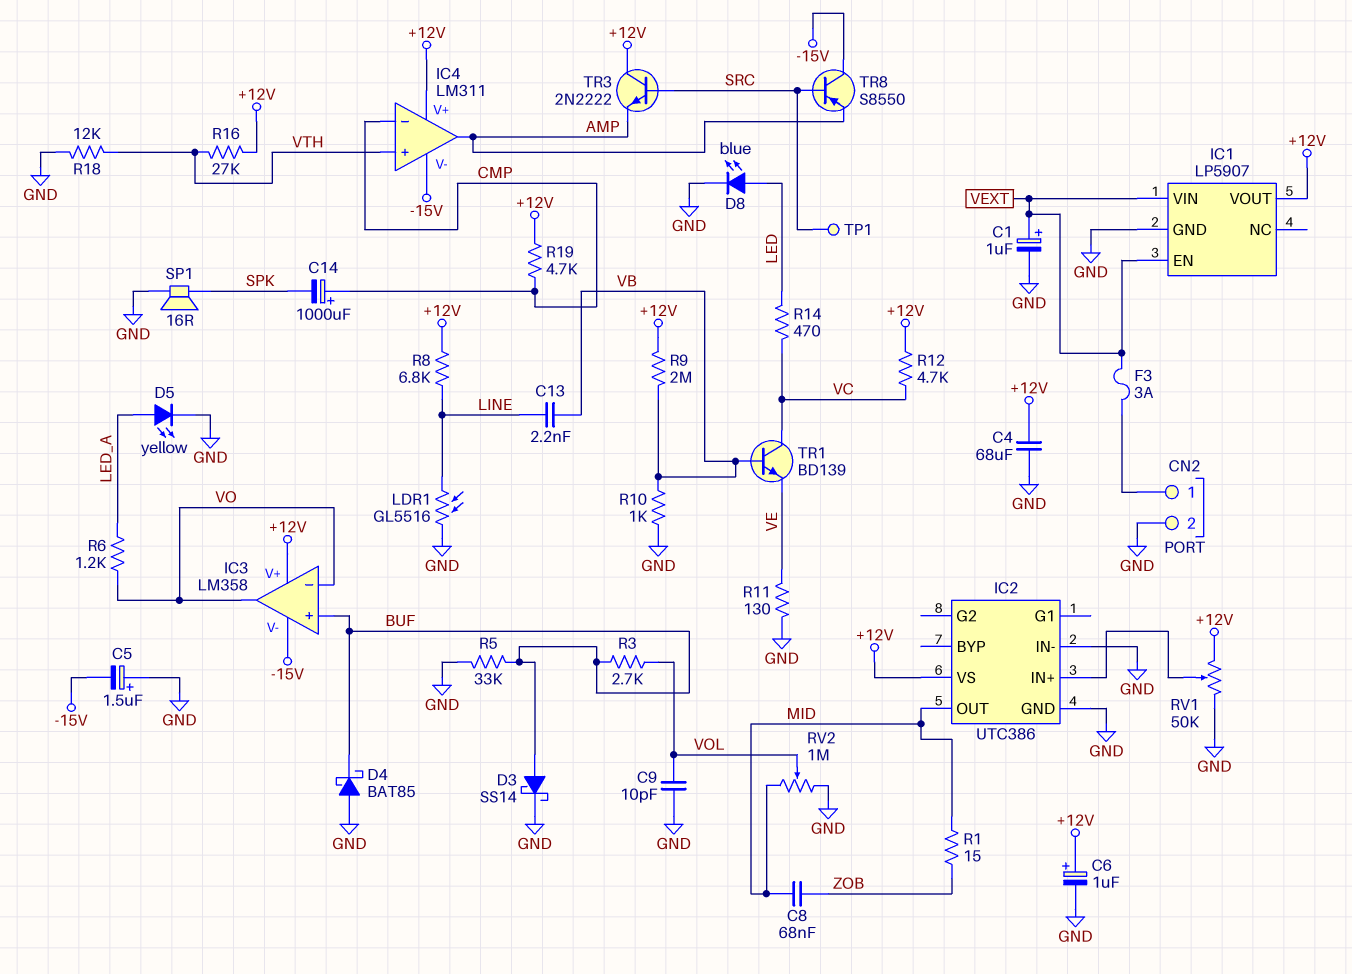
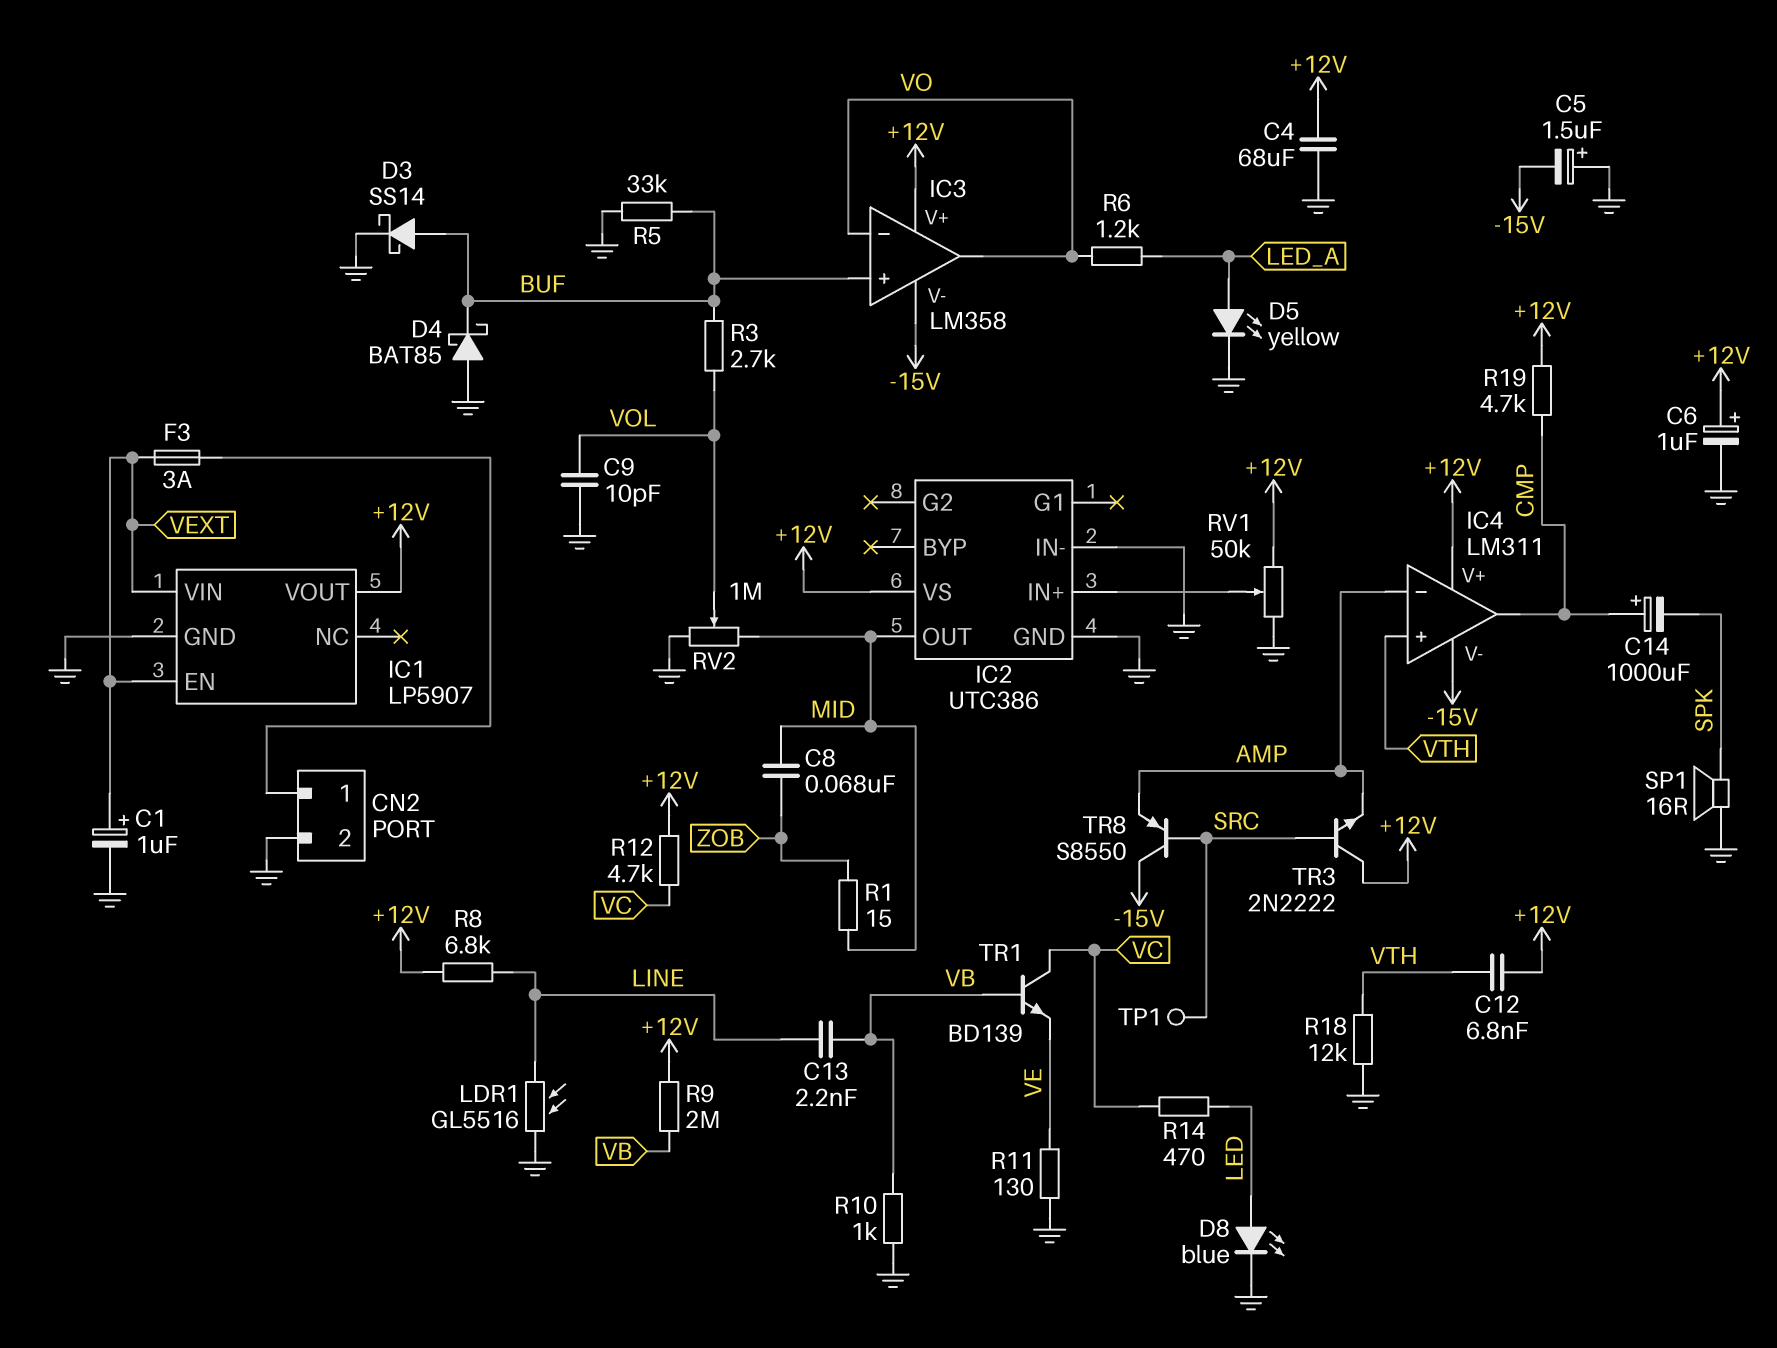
C12: none -> 6.8nF (+12V, VTH)
IC4 pin in-: CMP -> AMP
IC4 pin out: AMP -> CMP
R16: 27k (+12V, VTH) -> none

